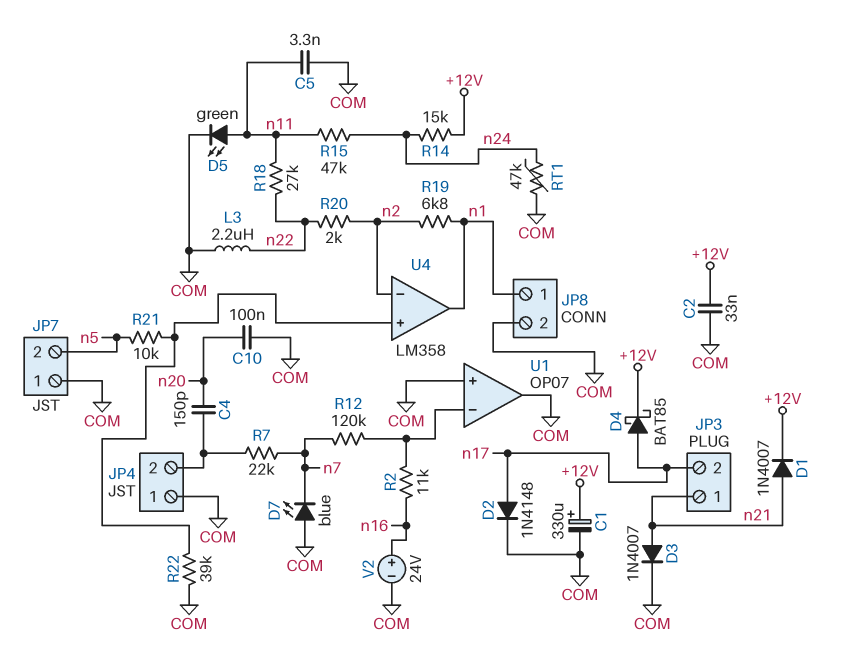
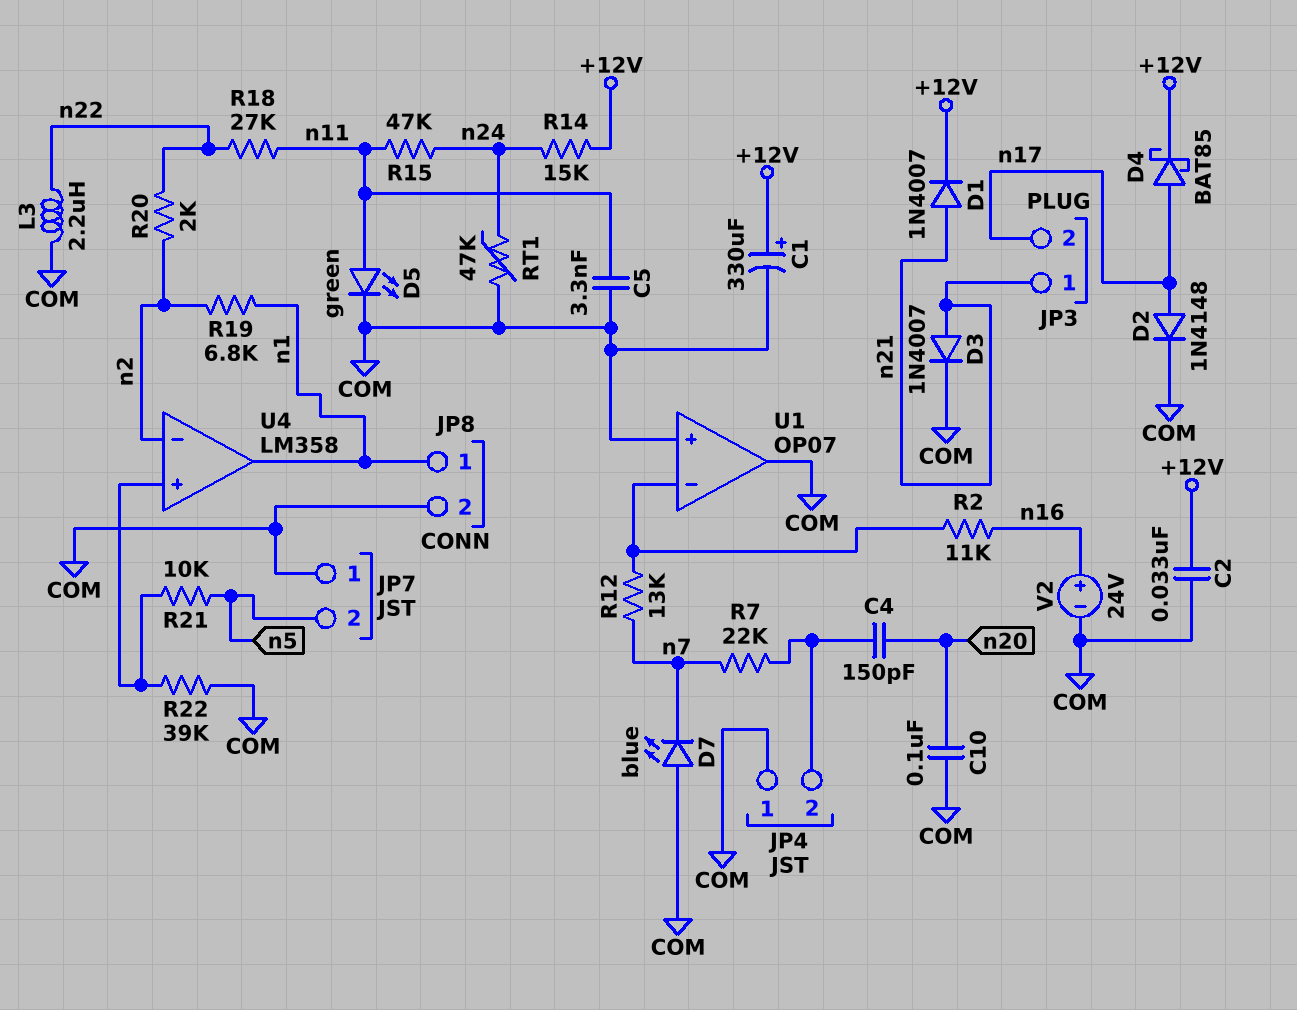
R12: 120k (U1/in-, n7) -> 13k (U1/in-, n7)

